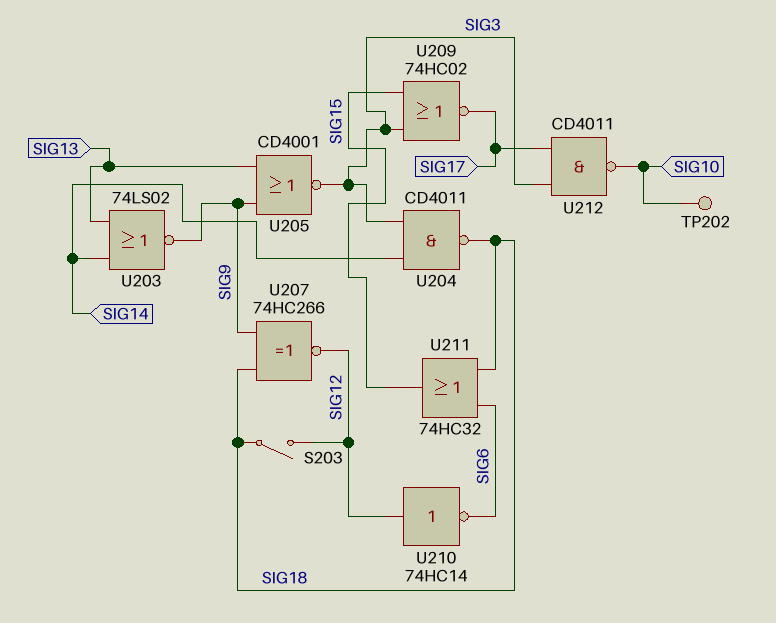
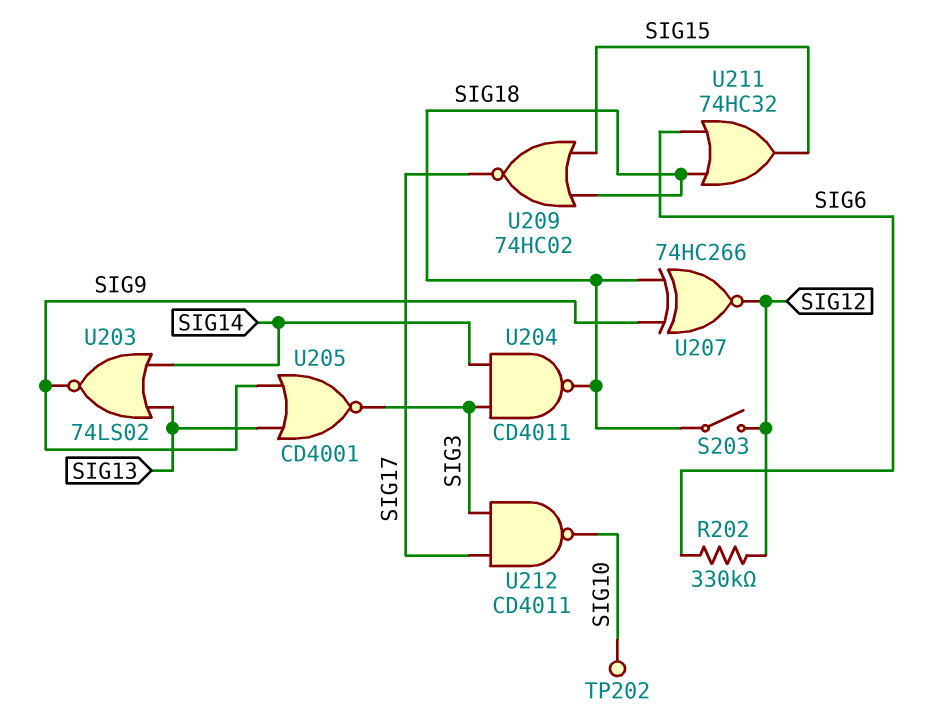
R202: none -> 330k (SIG6, SIG12)
U209: NOR 74HC02 (in SIG3, in SIG15, out SIG17) -> NOR 74HC02 (in SIG15, in SIG18, out SIG17)
U210: NOT 74HC14 (in SIG12, out SIG6) -> none

